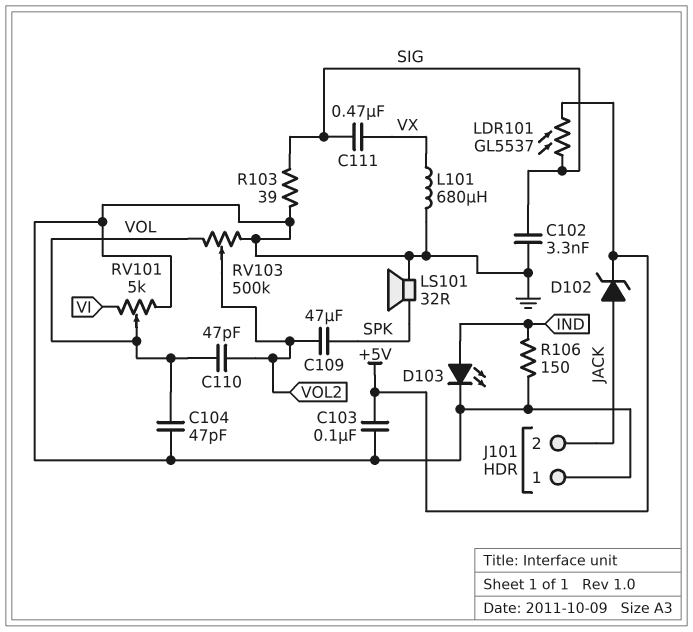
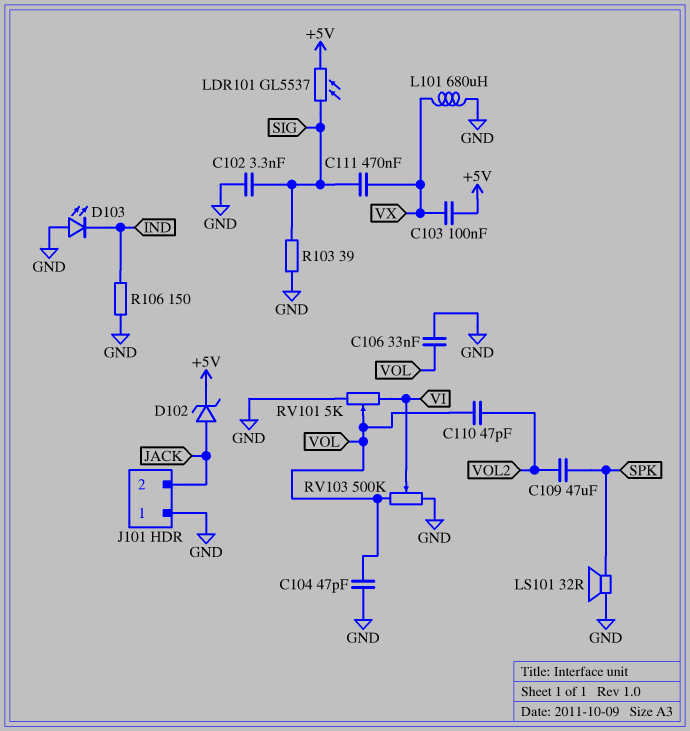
C103: 100nF (+5V, GND) -> 100nF (+5V, VX)
C106: none -> 33nF (GND, VOL)
D103: LED (A IND, K GND) -> LED (A GND, K IND)
RV103: 500k (GND, VOL, wiper VOL2) -> 500k (GND, VOL, wiper VI)

